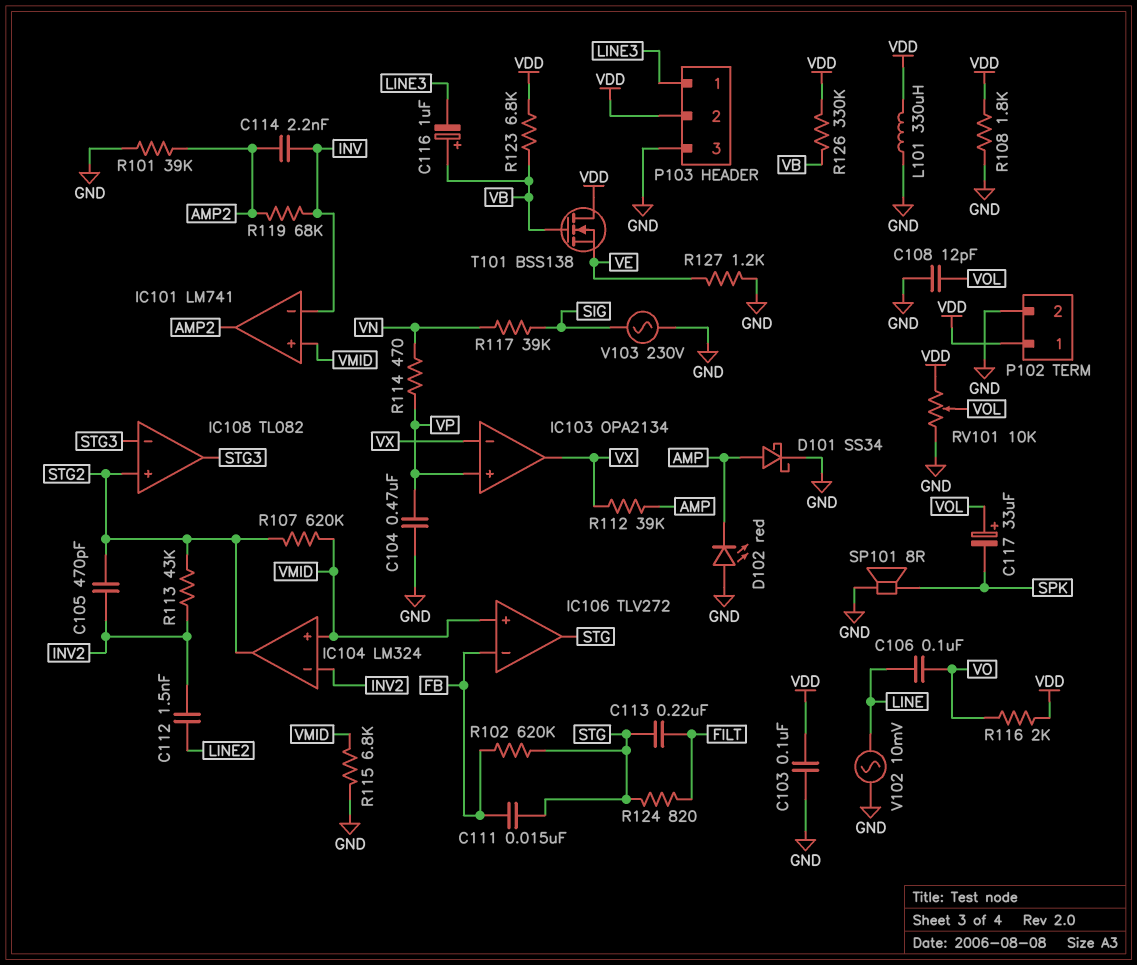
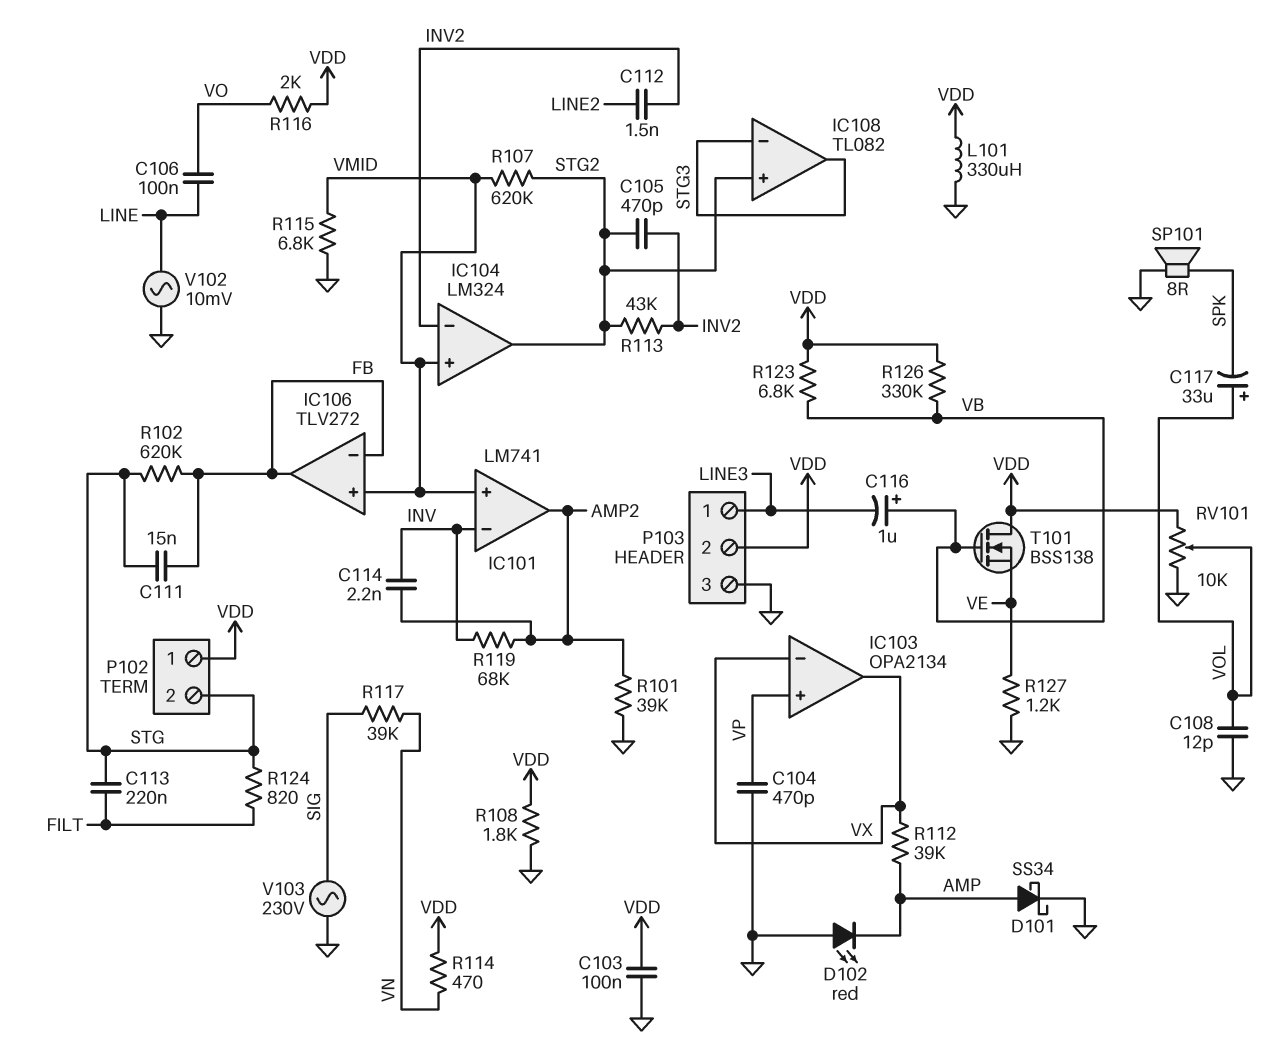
C104: 470nF (GND, VP) -> 470pF (GND, VP)
IC106 pin out: STG -> FB
P102 pin 2: GND -> STG
R114: 470 (VN, VP) -> 470 (VDD, VN)

